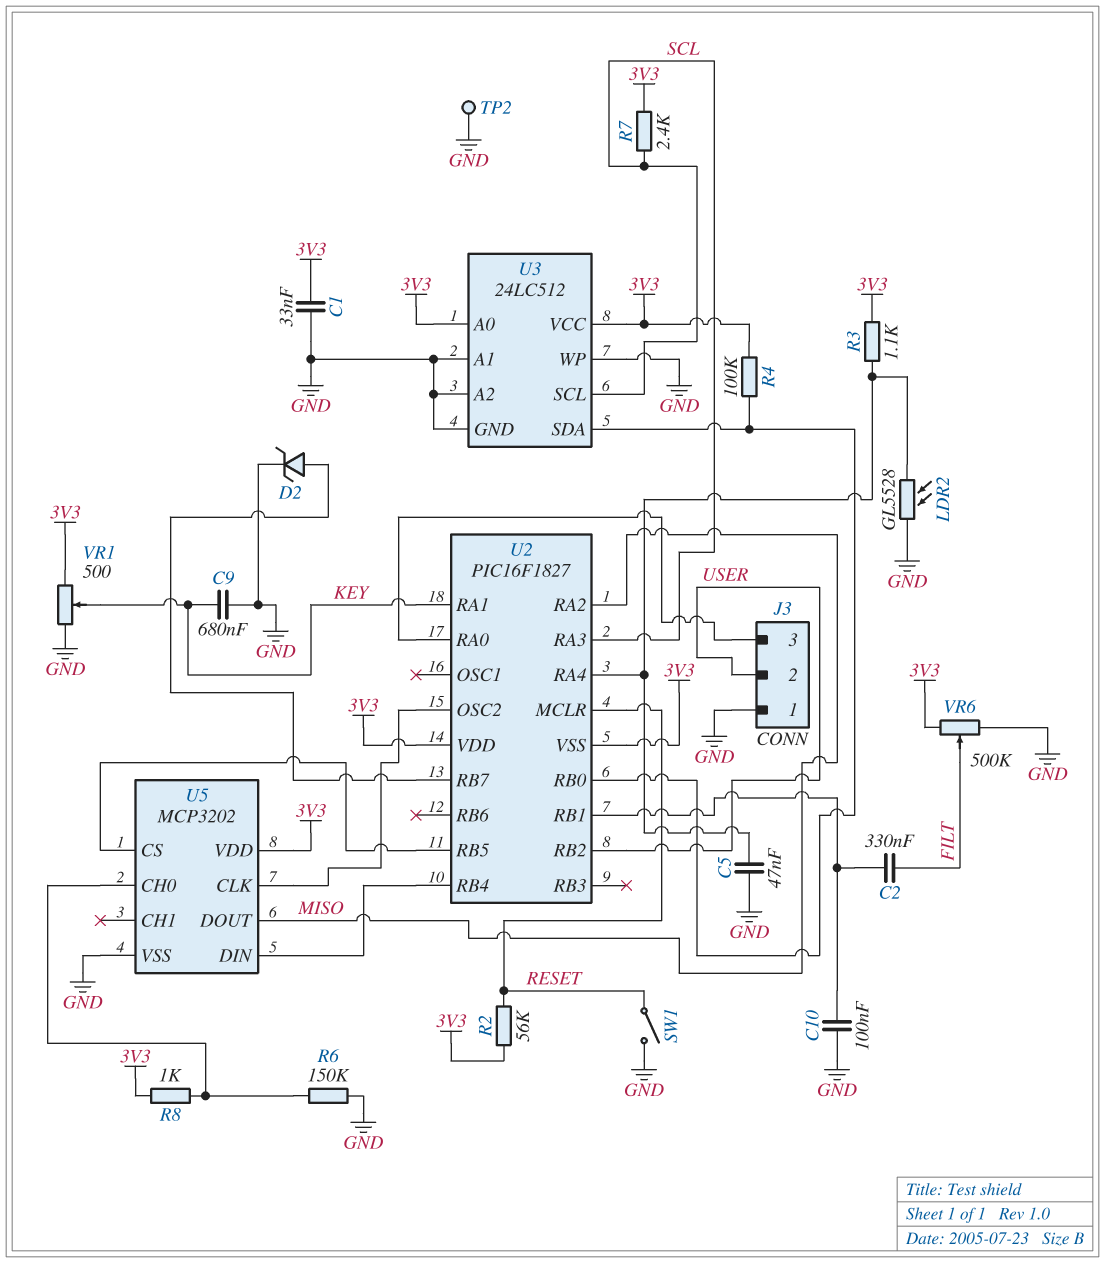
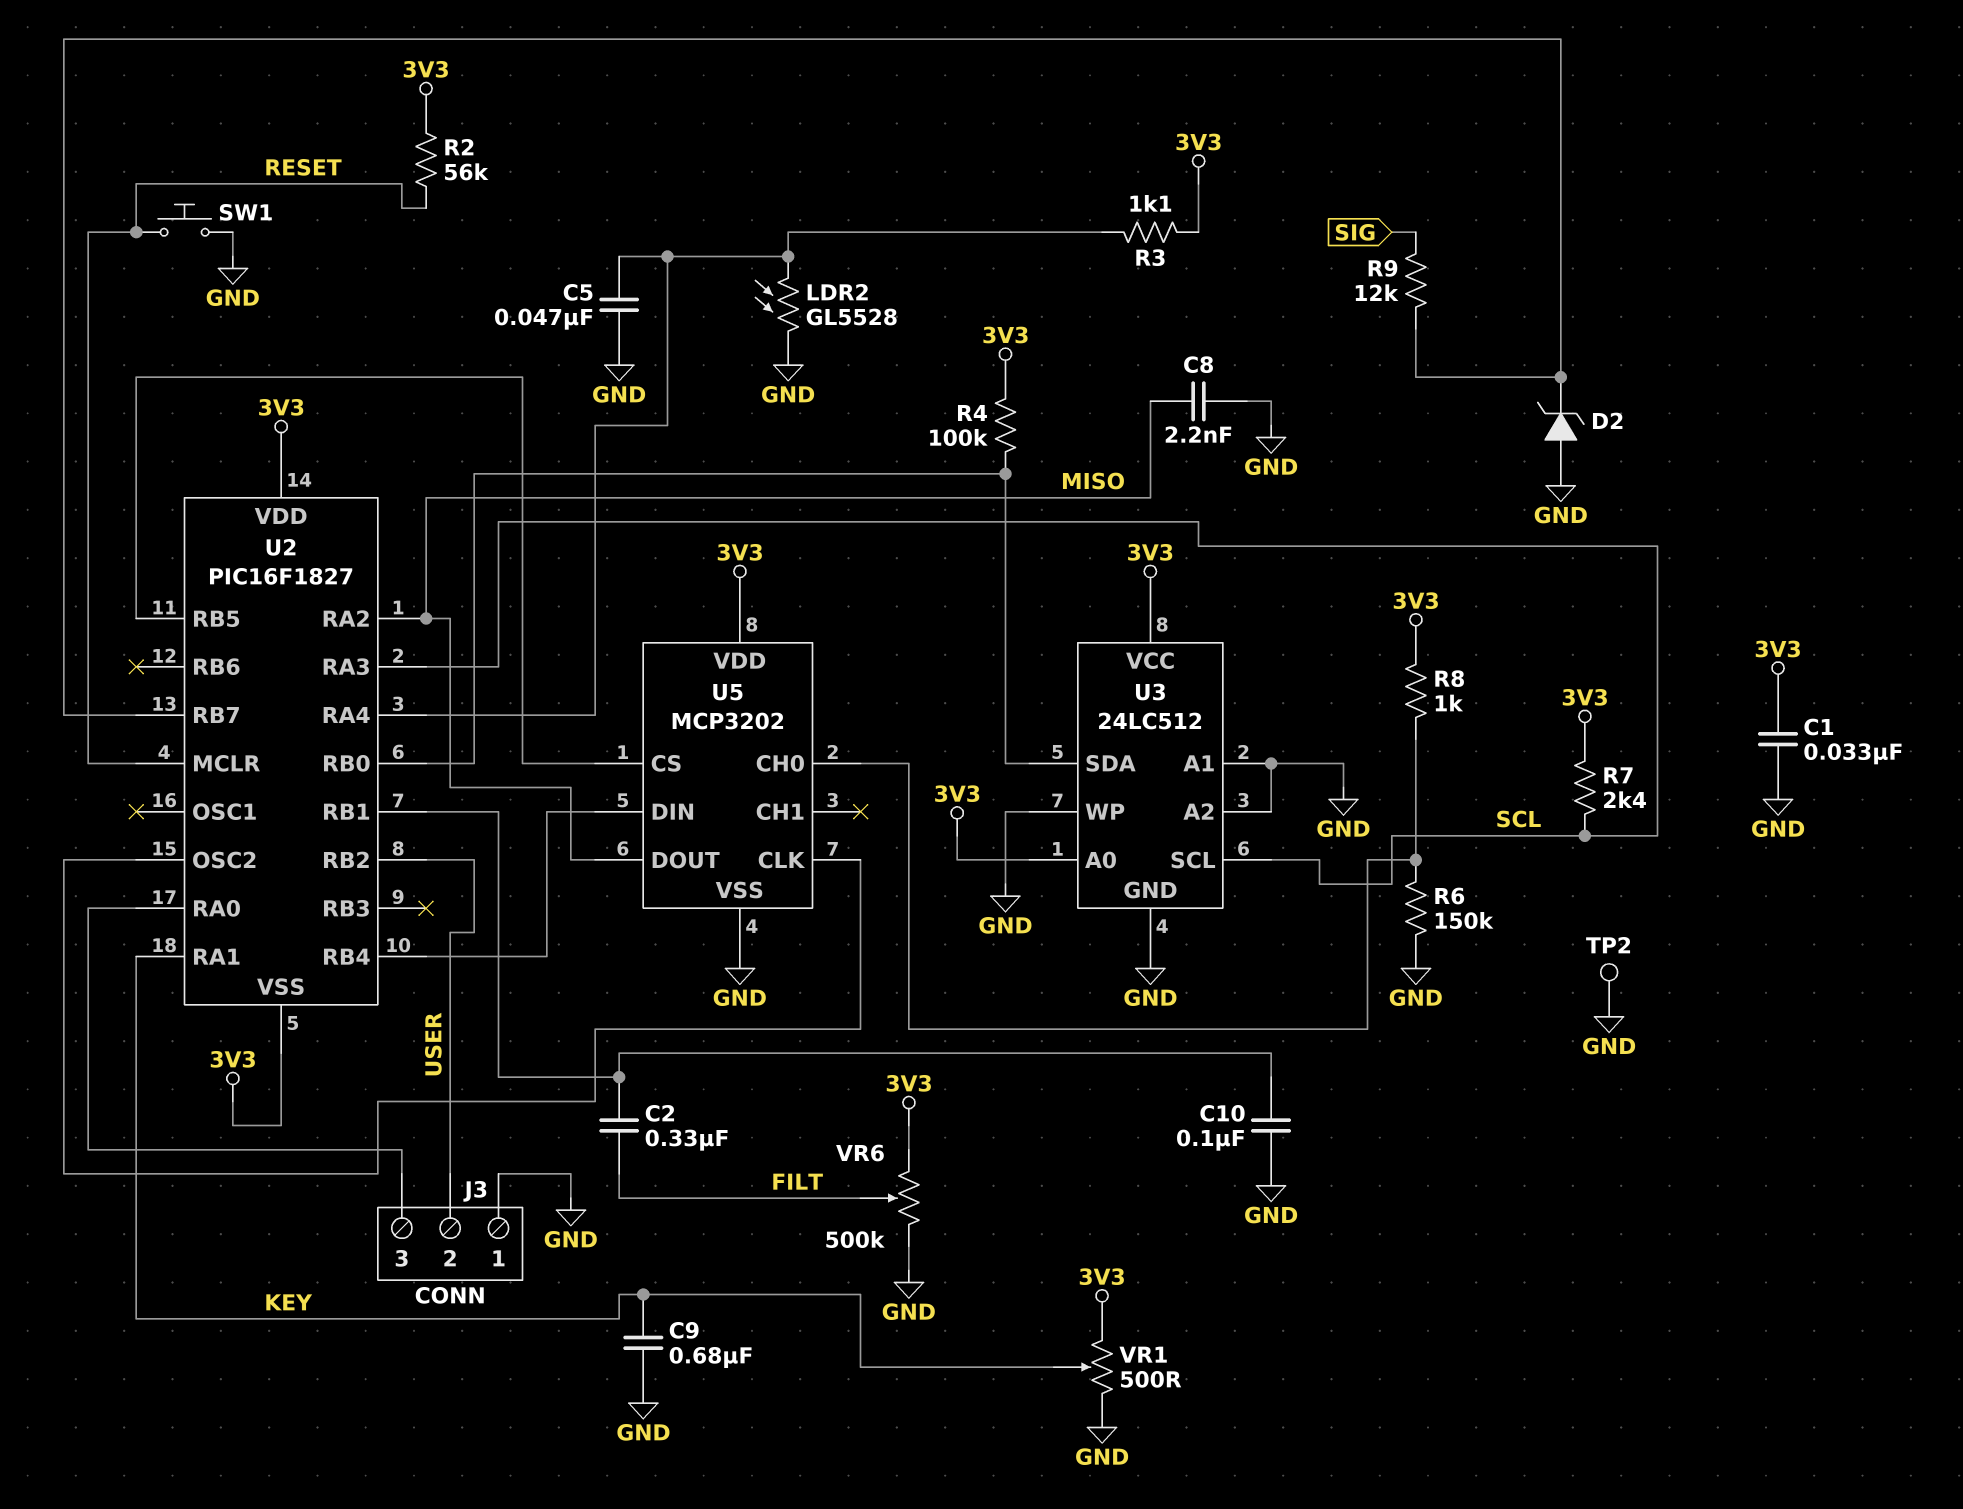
C8: none -> 2.2nF (GND, MISO)
D2: zener (A U2/RB7, K GND) -> zener (A GND, K U2/RB7)
R9: none -> 12k (SIG, U2/RB7)
SW1: switch (GND, RESET) -> button (GND, RESET)

